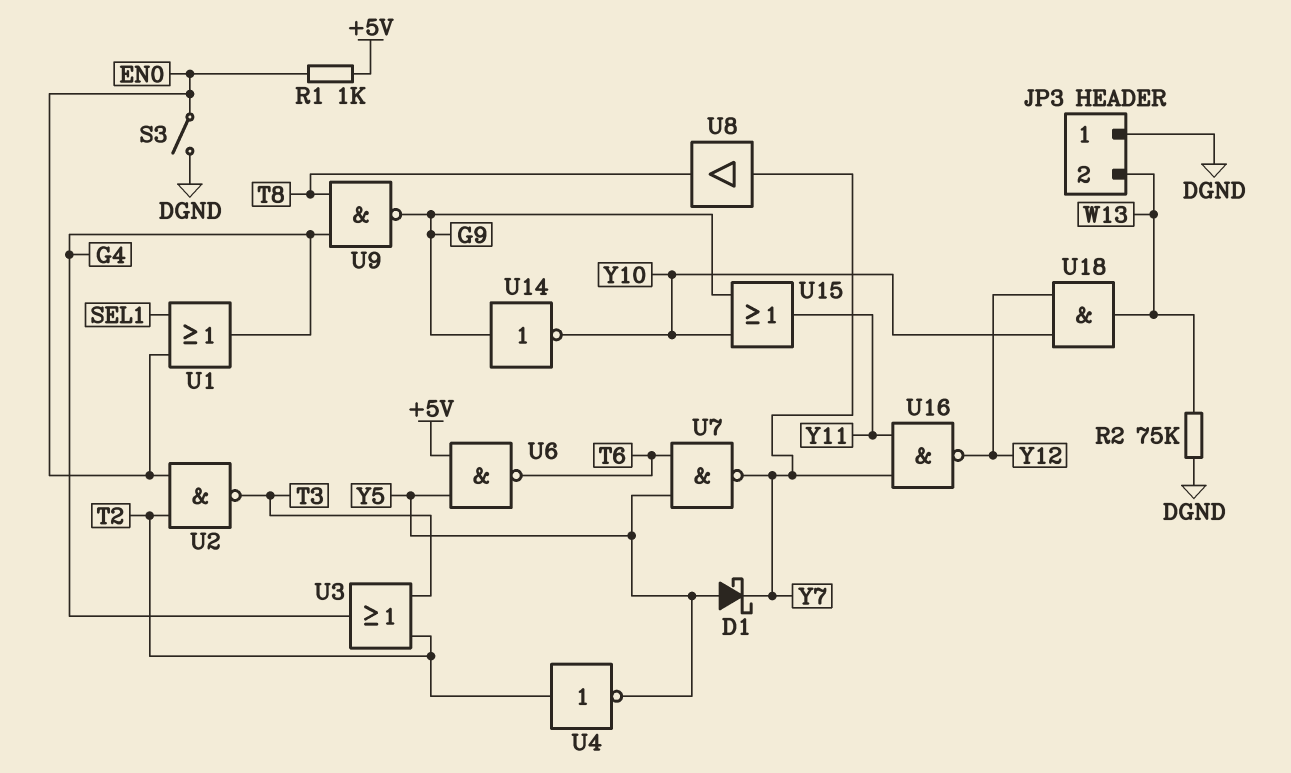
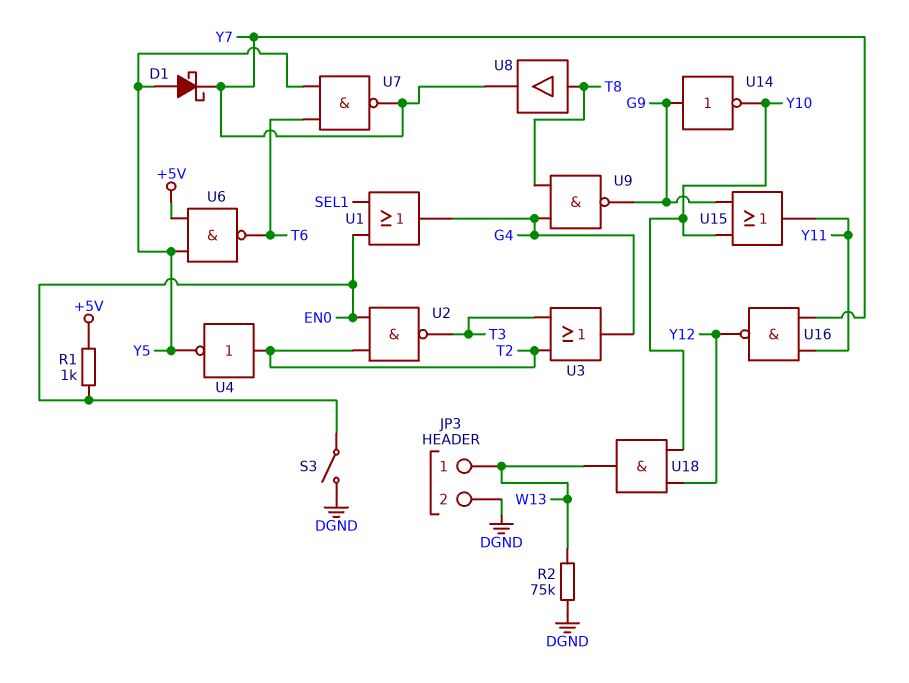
JP3 pin 1: DGND -> W13
JP3 pin 2: W13 -> DGND
U8: buffer (in Y7, out T8) -> buffer (in T8, out Y7)

